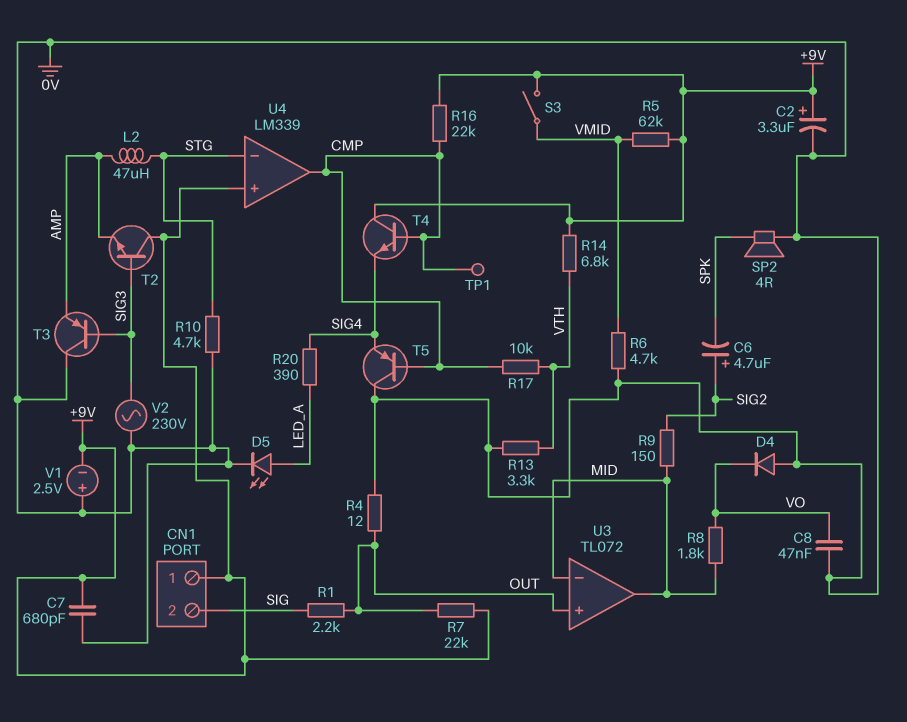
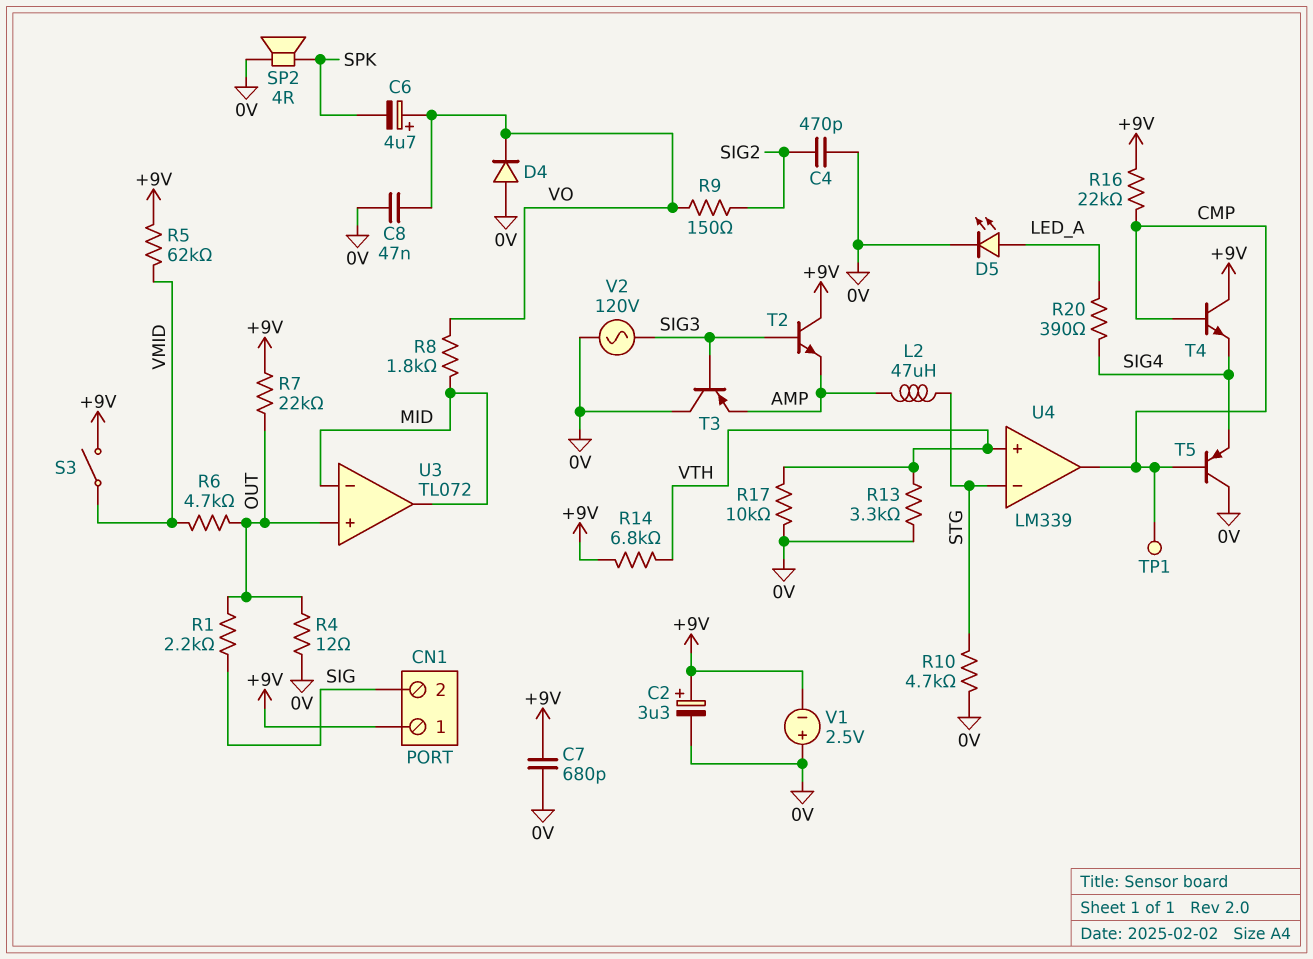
C4: none -> 470pF (0V, SIG2)
C6: 4.7uF (plus SIG2, minus SPK) -> 4.7uF (plus VO, minus SPK)
R6: 4.7k (0V, VMID) -> 4.7k (OUT, VMID)
R9: 150 (MID, SIG2) -> 150 (SIG2, VO)
R17: 10k (CMP, VTH) -> 10k (0V, VTH)
U4 pin in+: +9V -> VTH
V2: AC 230V (0V, SIG3) -> AC 120V (0V, SIG3)

